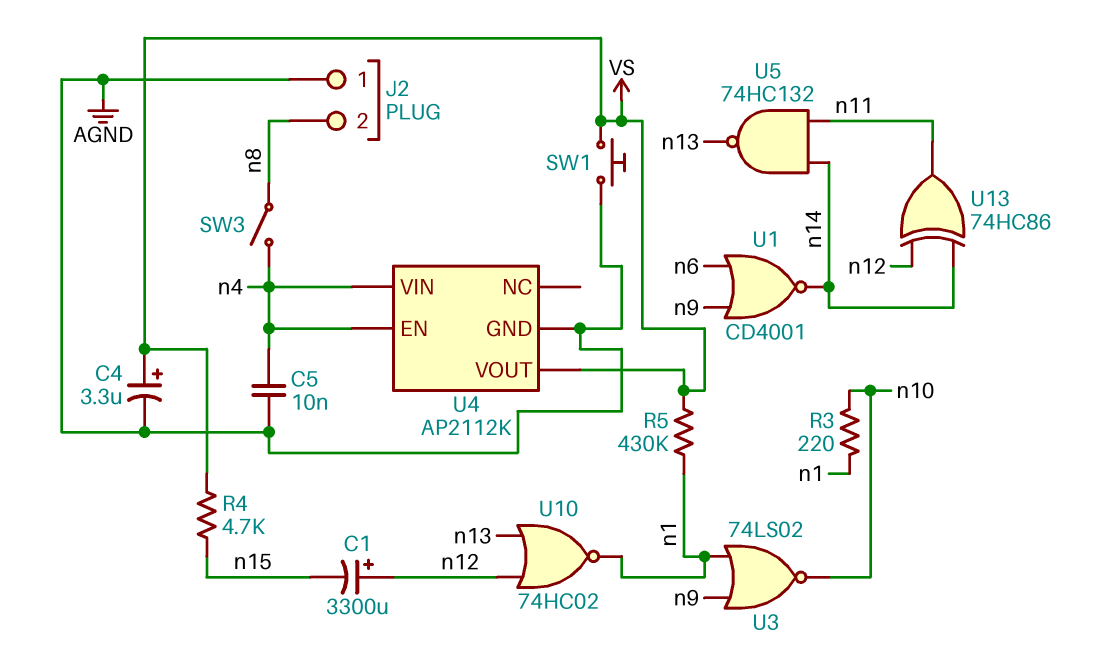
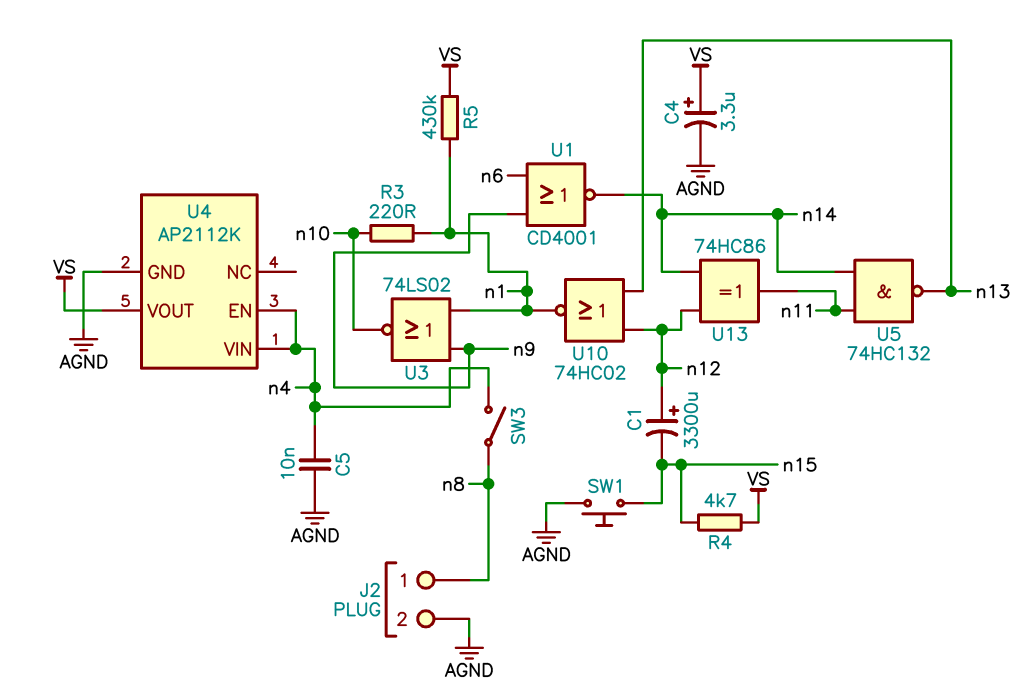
J2 pin 1: AGND -> n8
J2 pin 2: n8 -> AGND
SW1: button (AGND, VS) -> button (AGND, n15)

